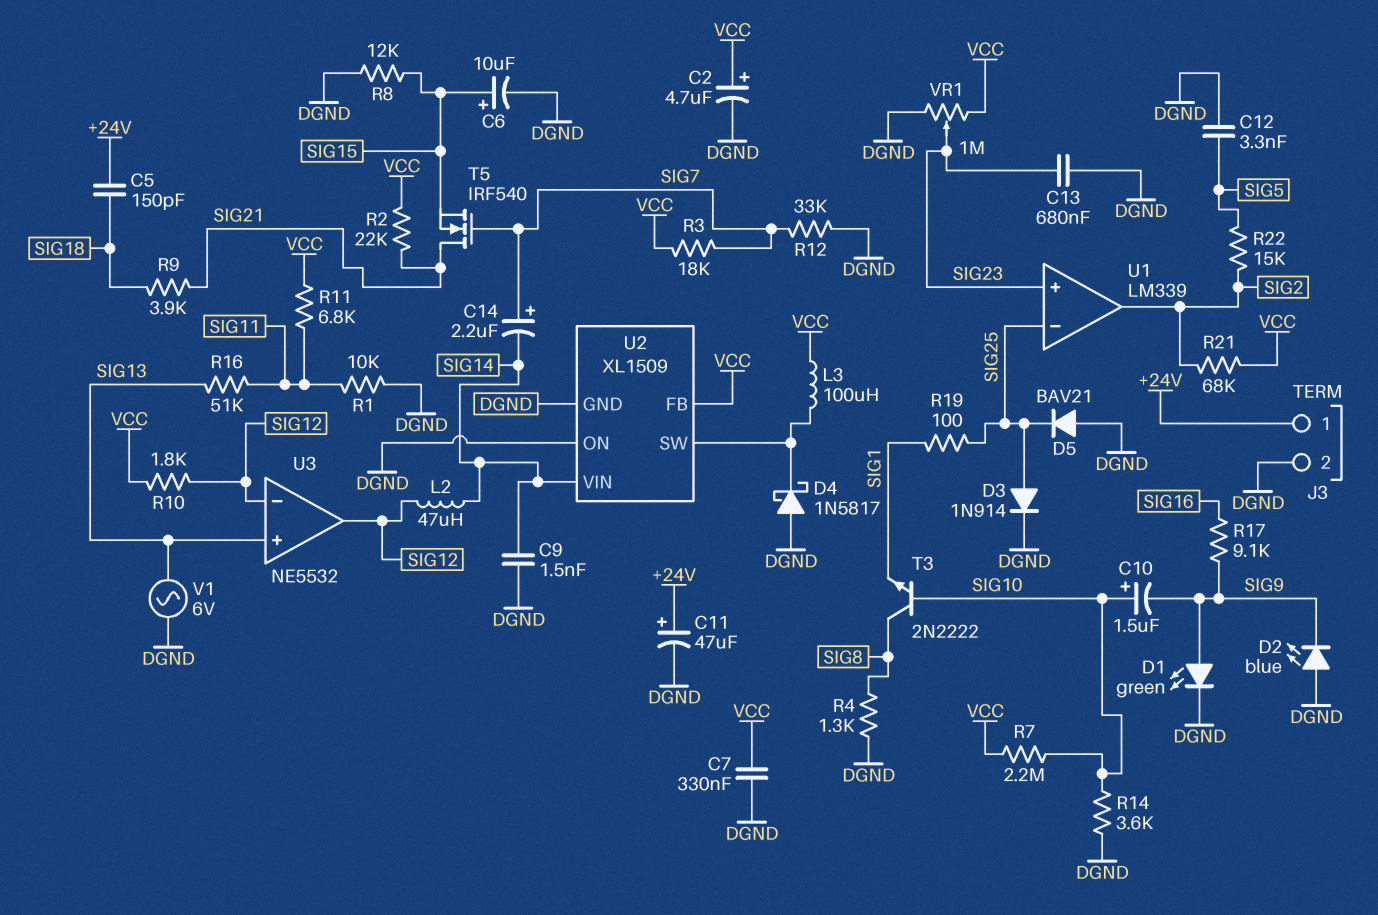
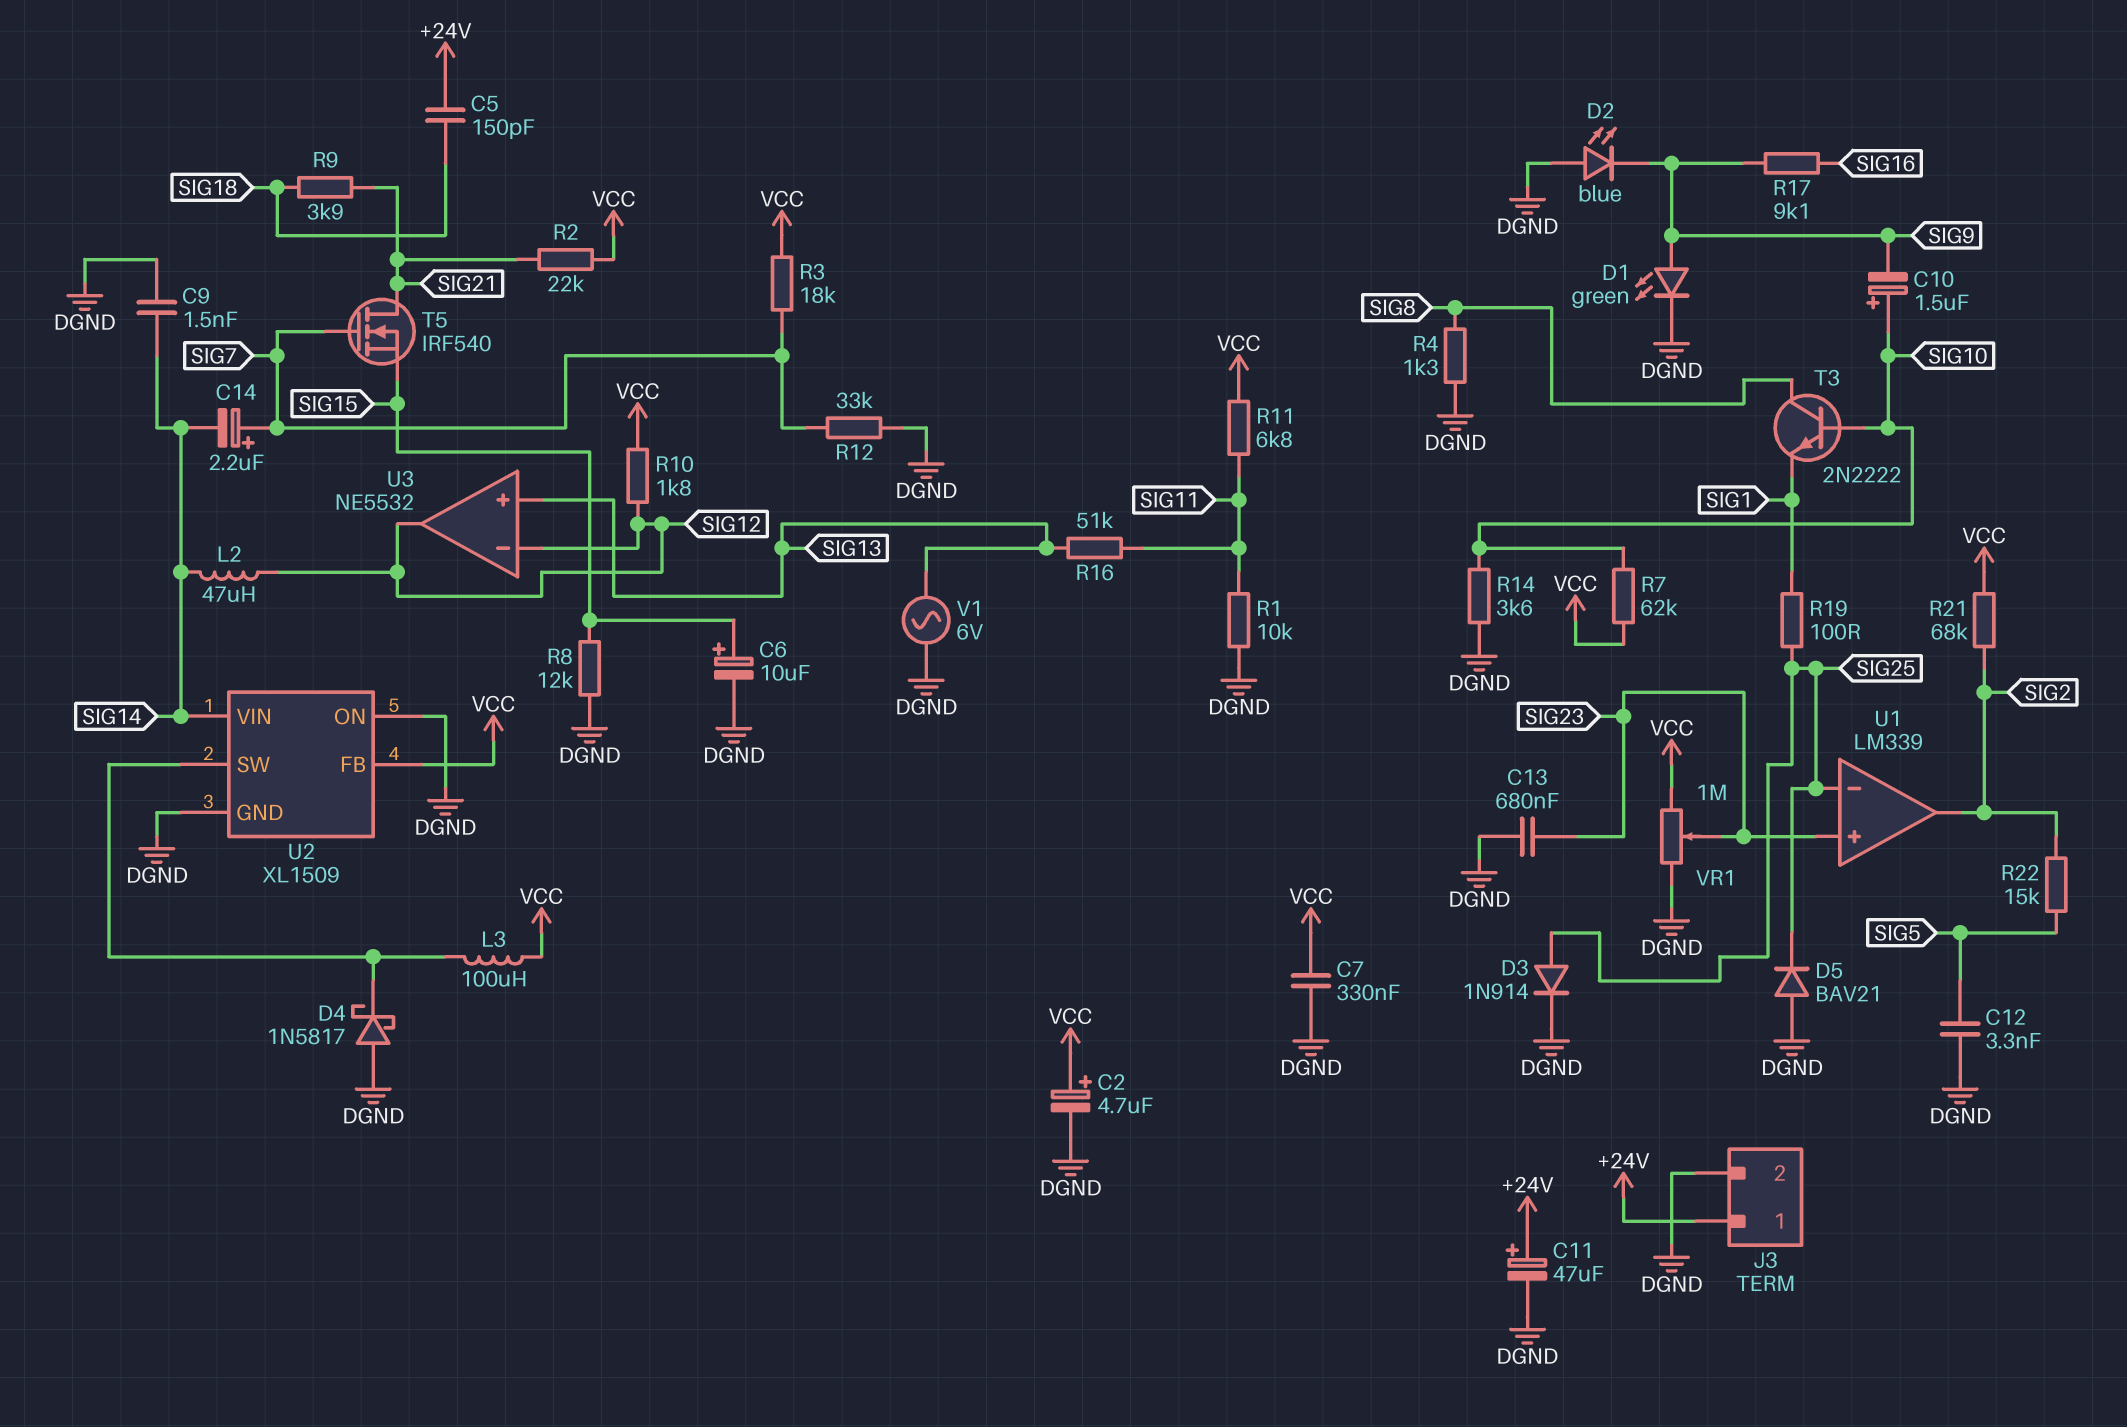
R7: 2.2M (SIG10, VCC) -> 62k (SIG10, VCC)

